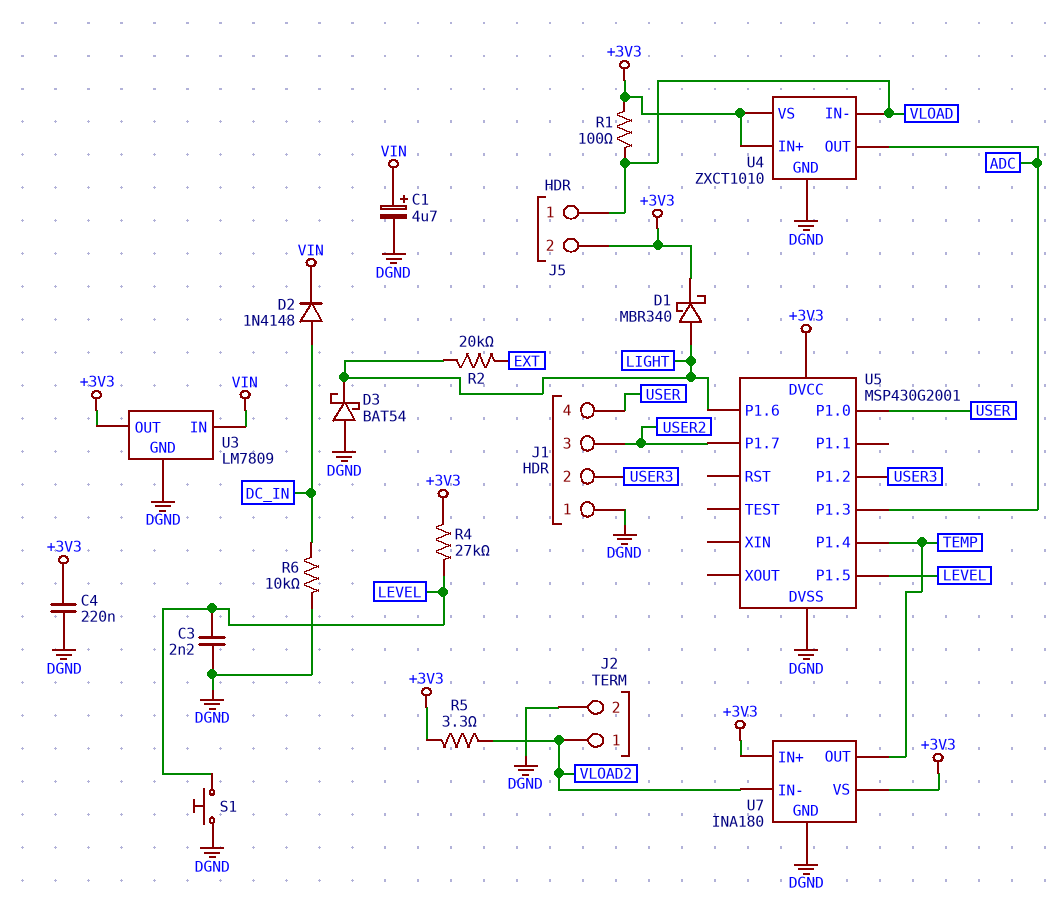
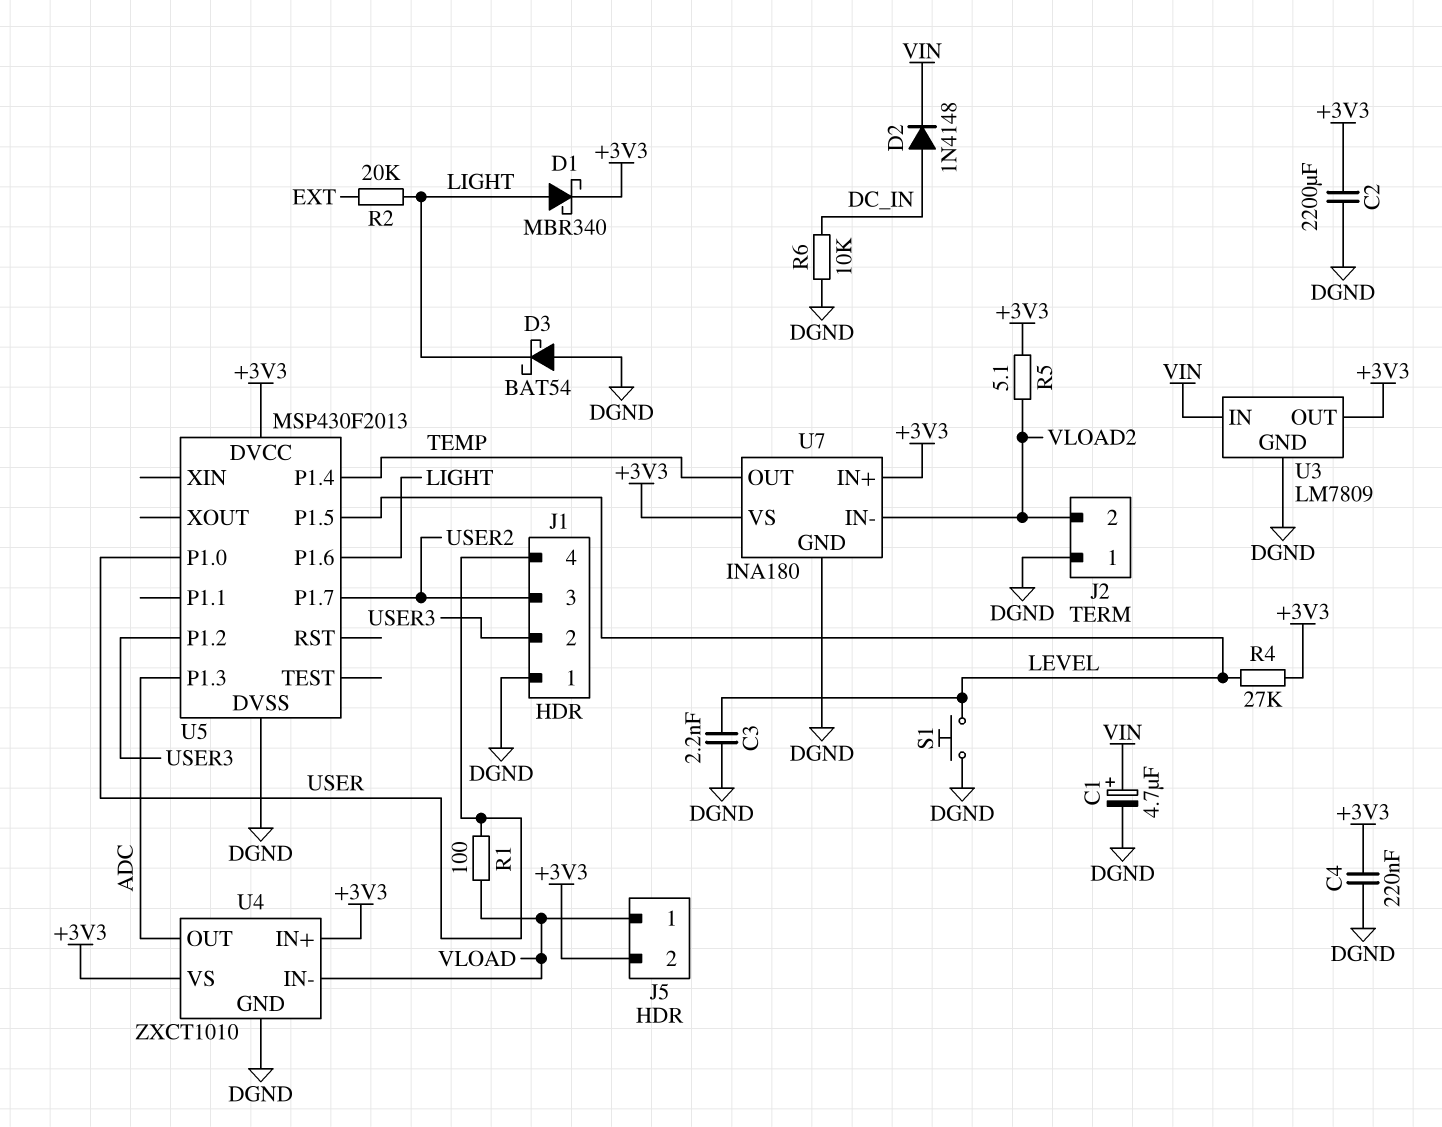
C2: none -> 2200uF (+3V3, DGND)
J2 pin 1: VLOAD2 -> DGND
J2 pin 2: DGND -> VLOAD2
R1: 100 (+3V3, VLOAD) -> 100 (USER, VLOAD)
R5: 3.3 (+3V3, VLOAD2) -> 5.1 (+3V3, VLOAD2)
U5: MSP430G2001 -> MSP430F2013

